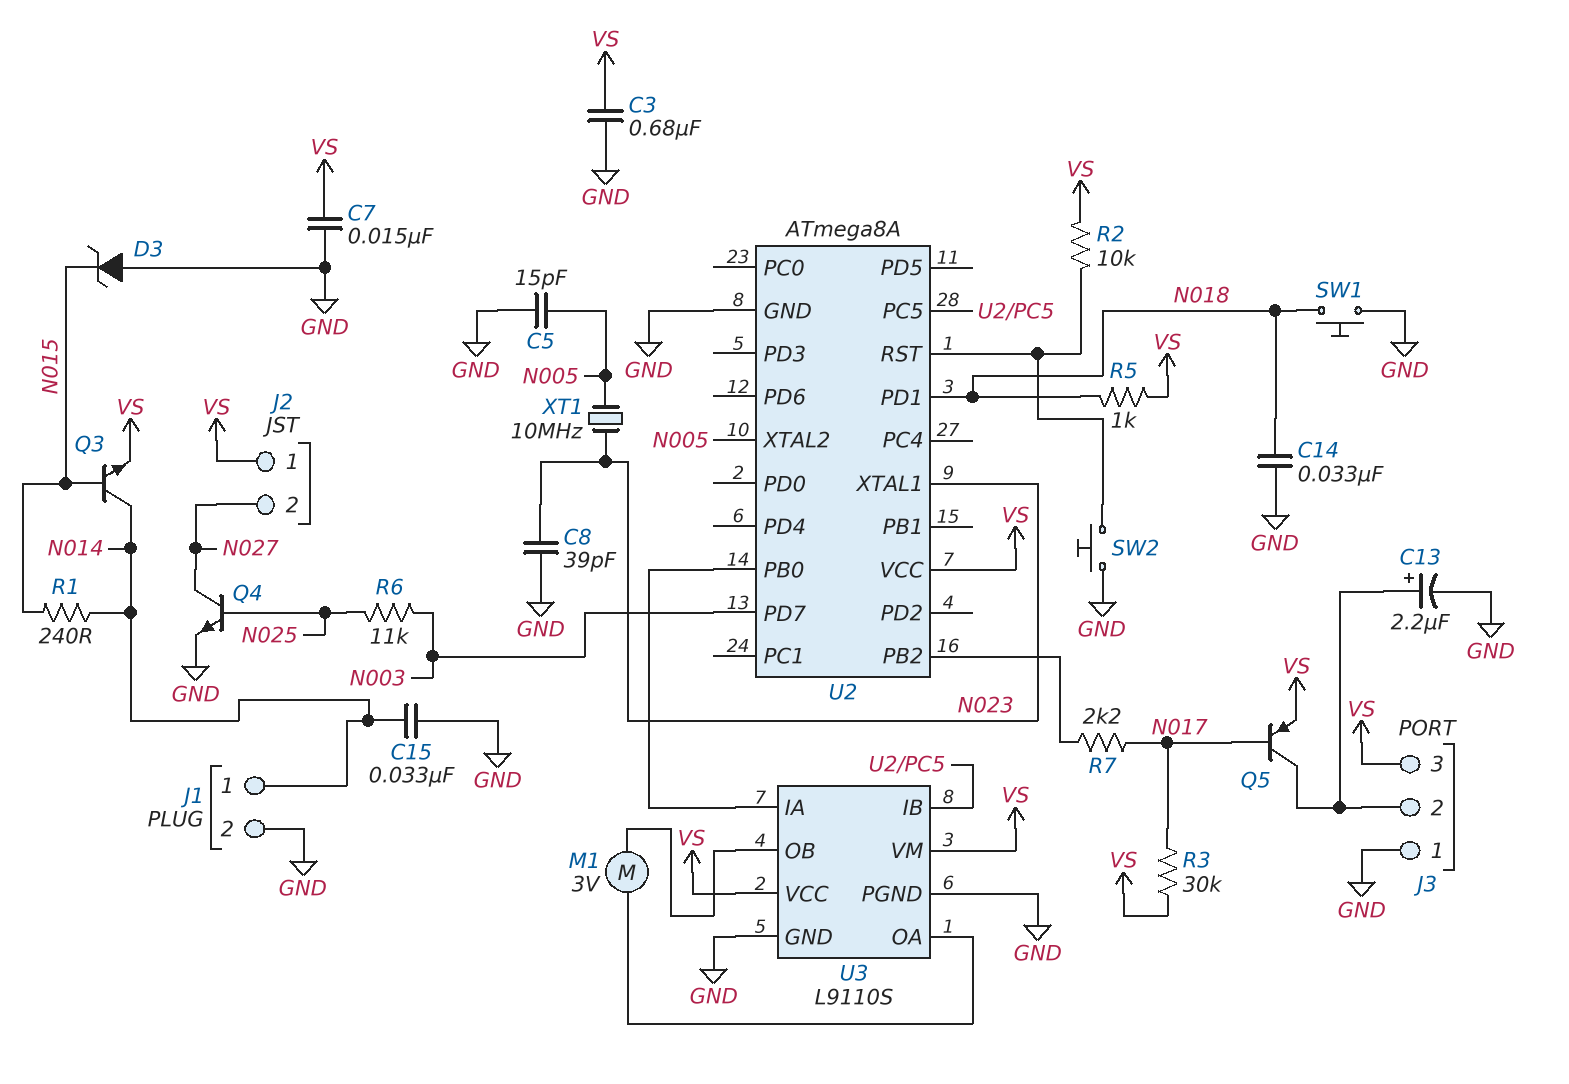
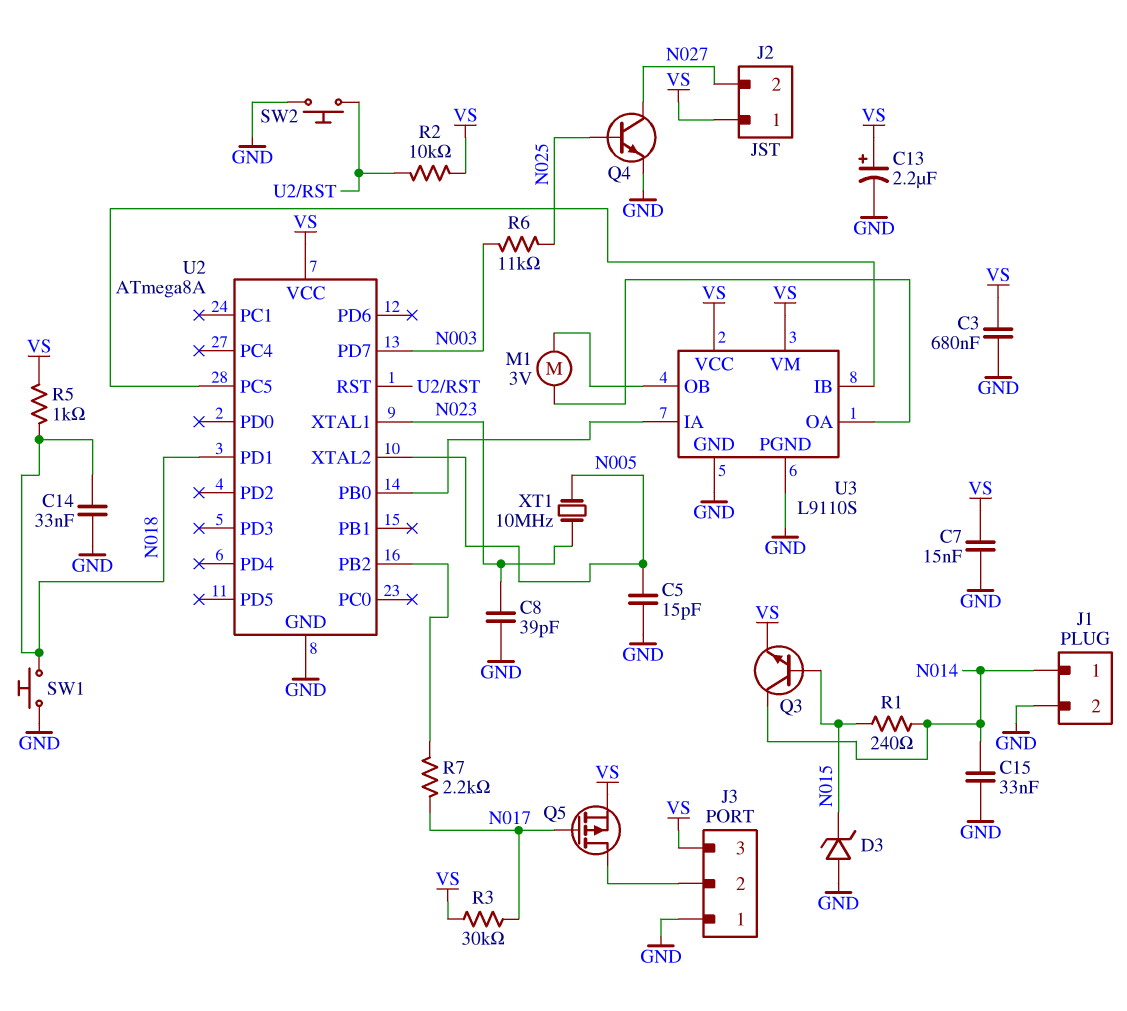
C13: 2.2uF (plus J3/2, minus GND) -> 2.2uF (plus VS, minus GND)
Q5: PNP (B N017, C J3/2, E VS) -> PMOS (G N017, D J3/2, S VS)

